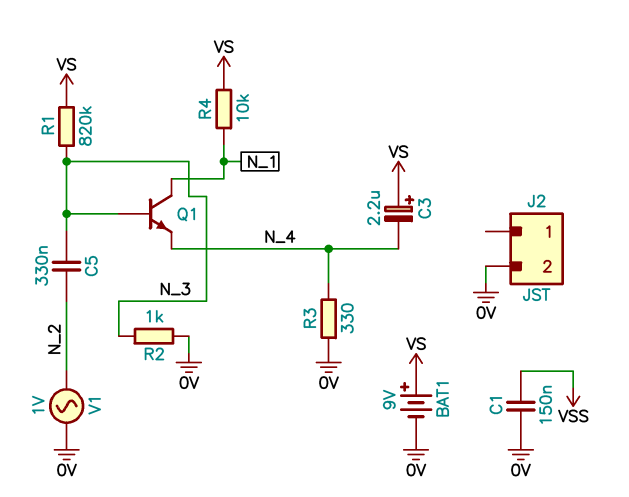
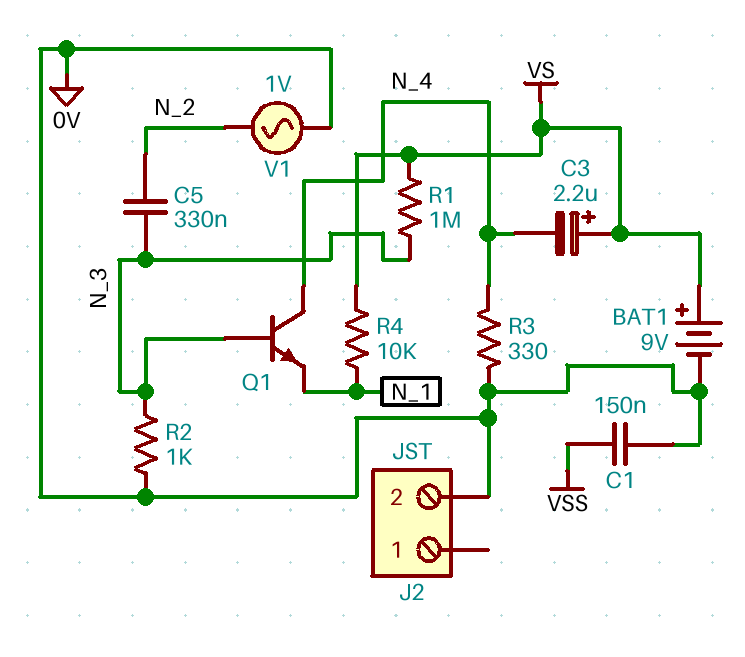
Q1: NPN (B N_3, C N_1, E N_4) -> NPN (B N_3, C N_4, E N_1)
R1: 820k (N_3, VS) -> 1M (N_3, VS)

